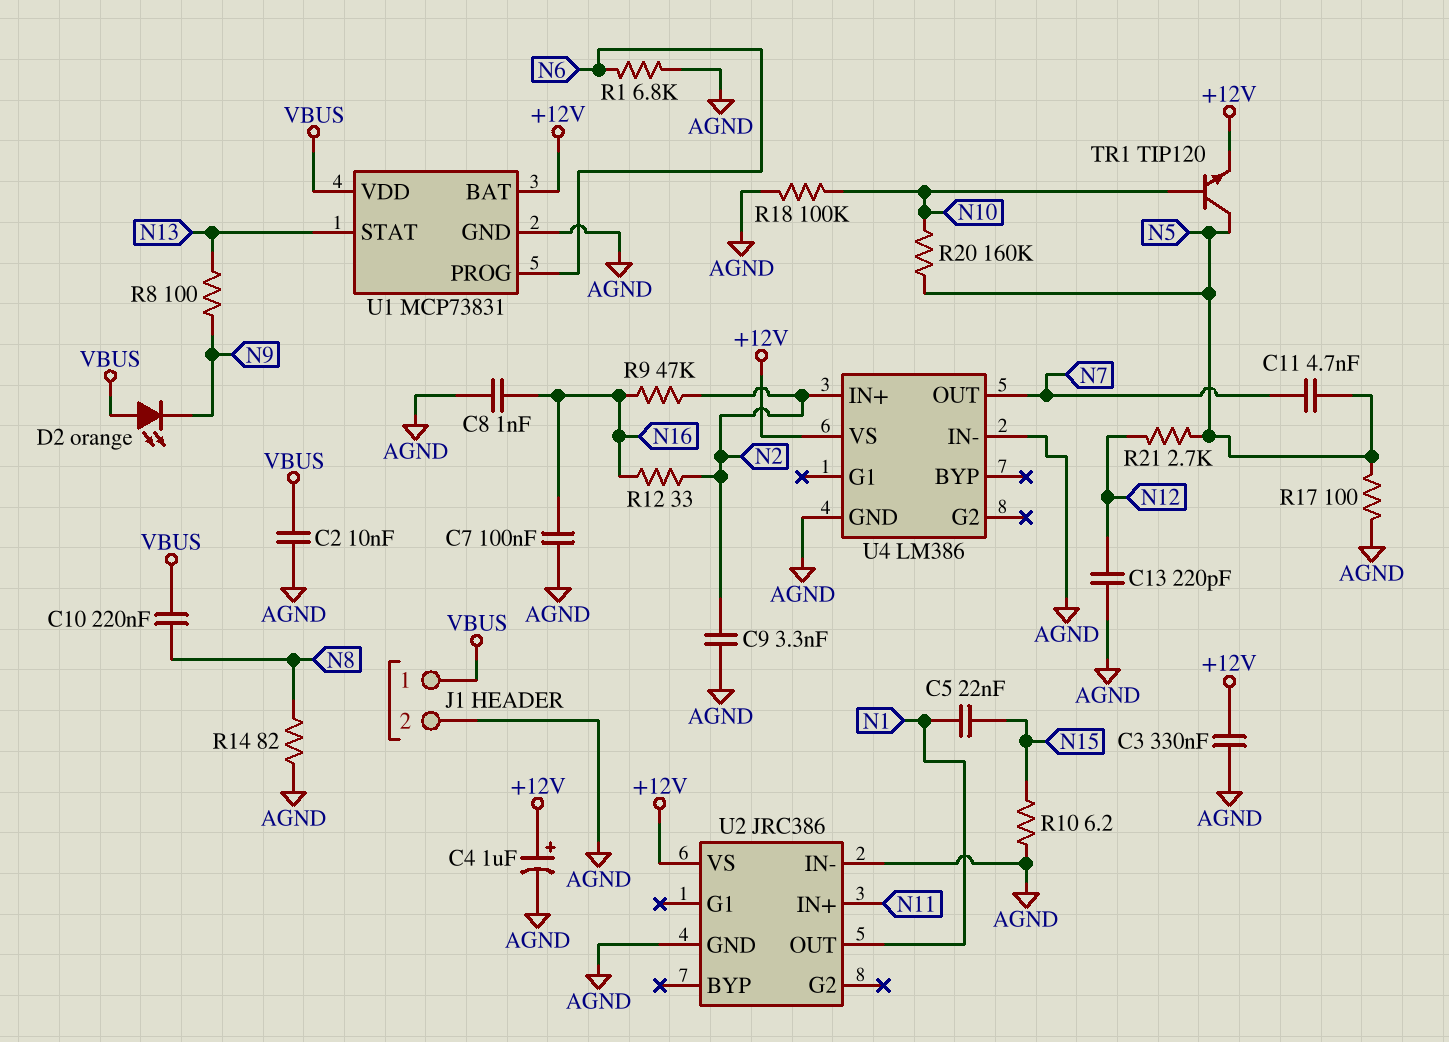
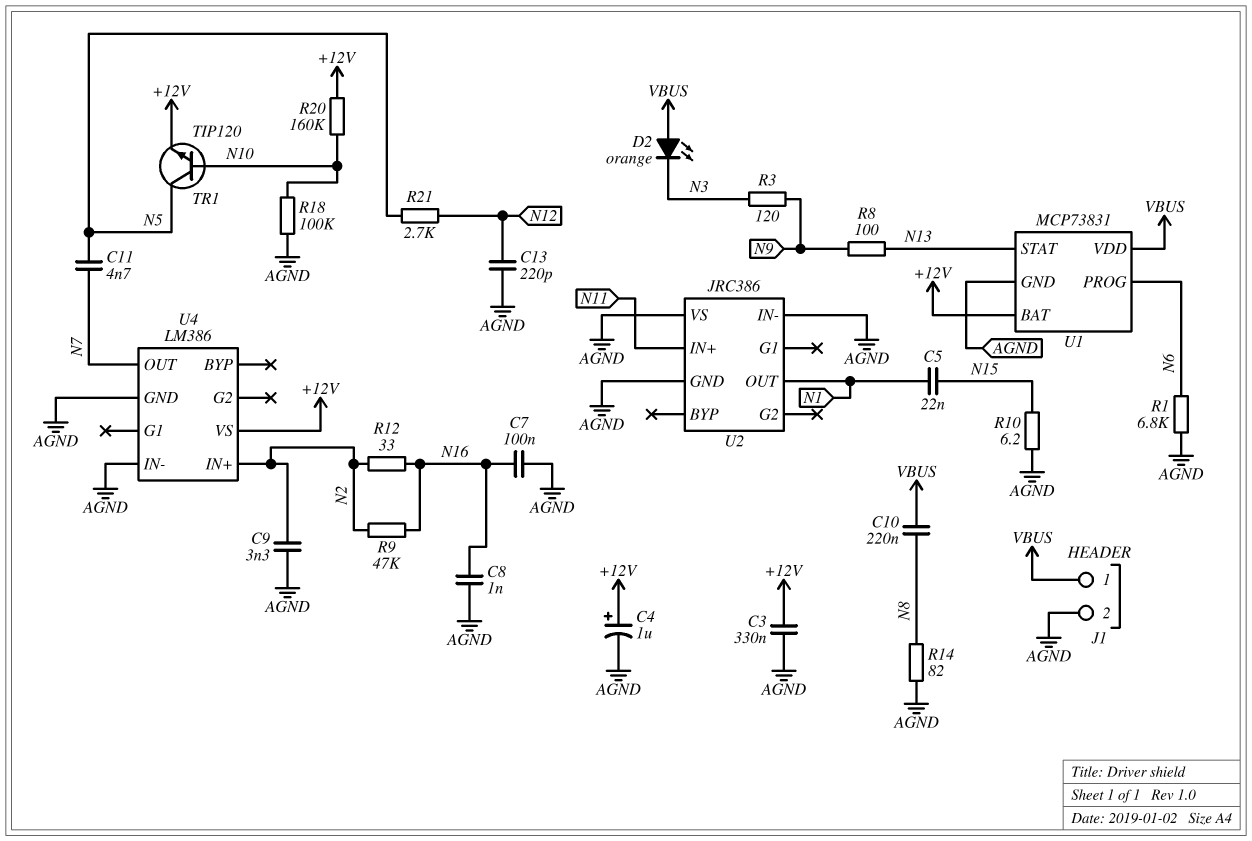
C2: 10nF (AGND, VBUS) -> none
D2: LED orange (A VBUS, K N9) -> LED orange (A VBUS, K N3)
R3: none -> 120 (N3, N9)
R17: 100 (AGND, N5) -> none
R20: 160k (N5, N10) -> 160k (+12V, N10)
U2 pin VS: +12V -> AGND

